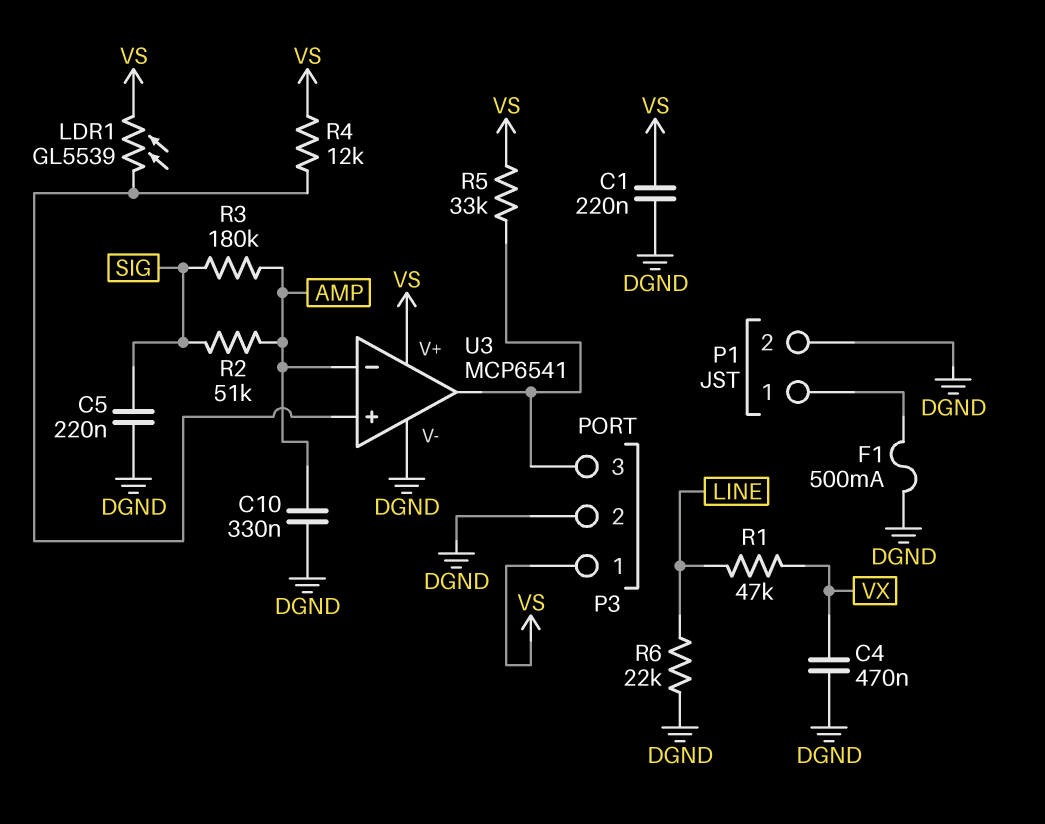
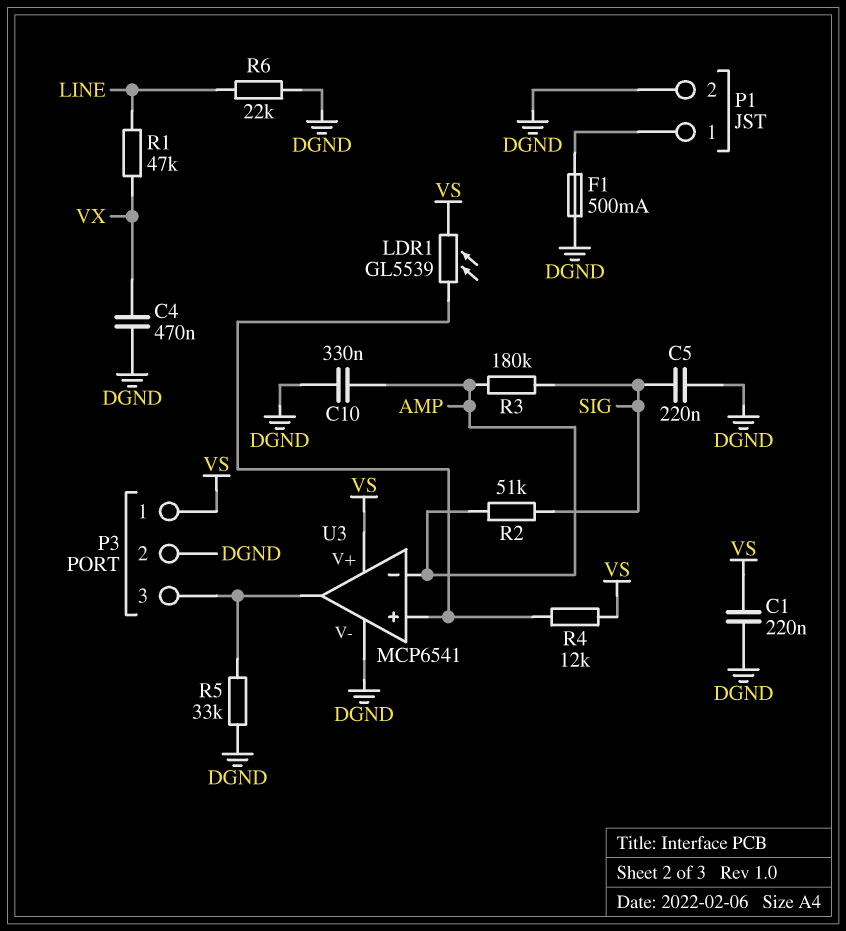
R5: 33k (P3/3, VS) -> 33k (DGND, P3/3)

